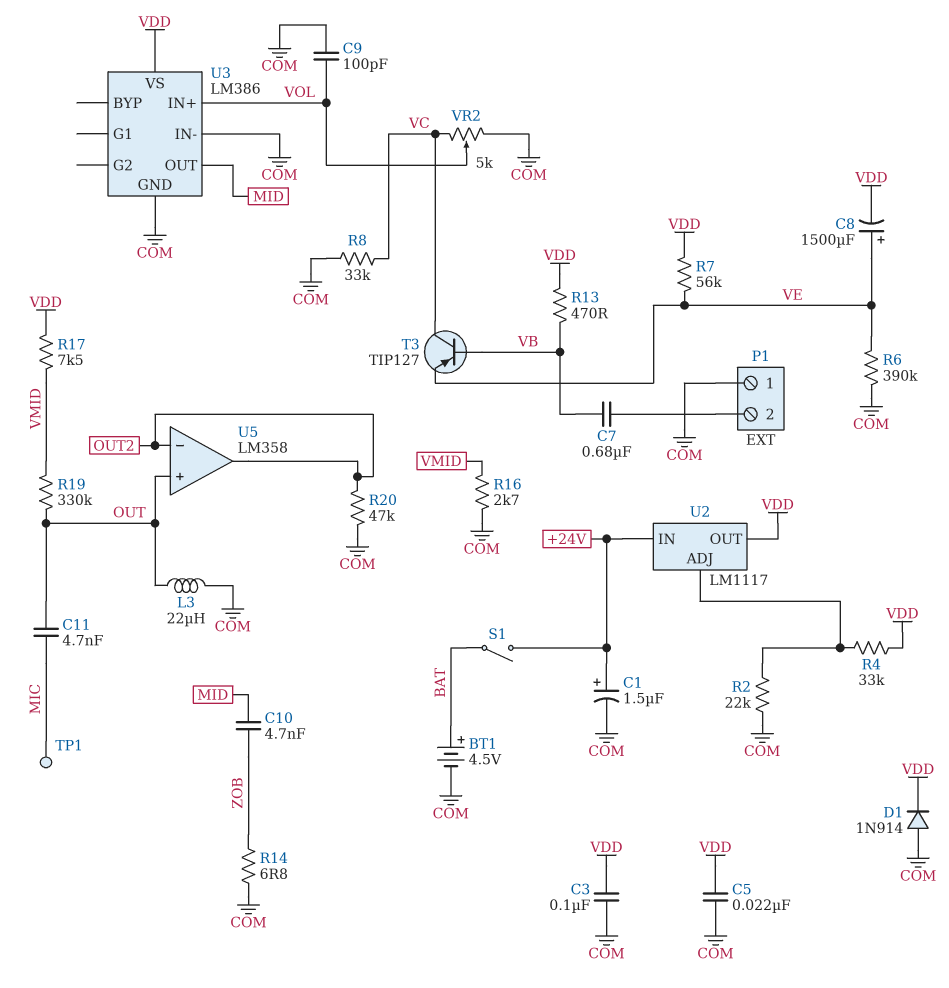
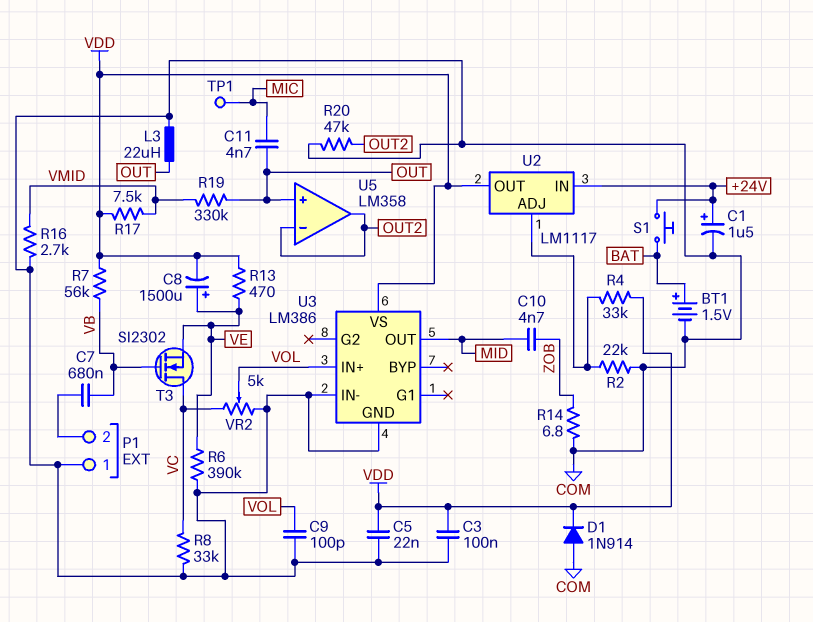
BT1: 4.5V (plus BAT, minus COM) -> 1.5V (plus BAT, minus COM)
R7: 56k (VDD, VE) -> 56k (VB, VDD)
R13: 470 (VB, VDD) -> 470 (VDD, VE)
S1: switch (+24V, BAT) -> button (+24V, BAT)
T3: PNP TIP127 (B VB, C VC, E VE) -> NMOS SI2302 (G VB, D VC, S VE)

